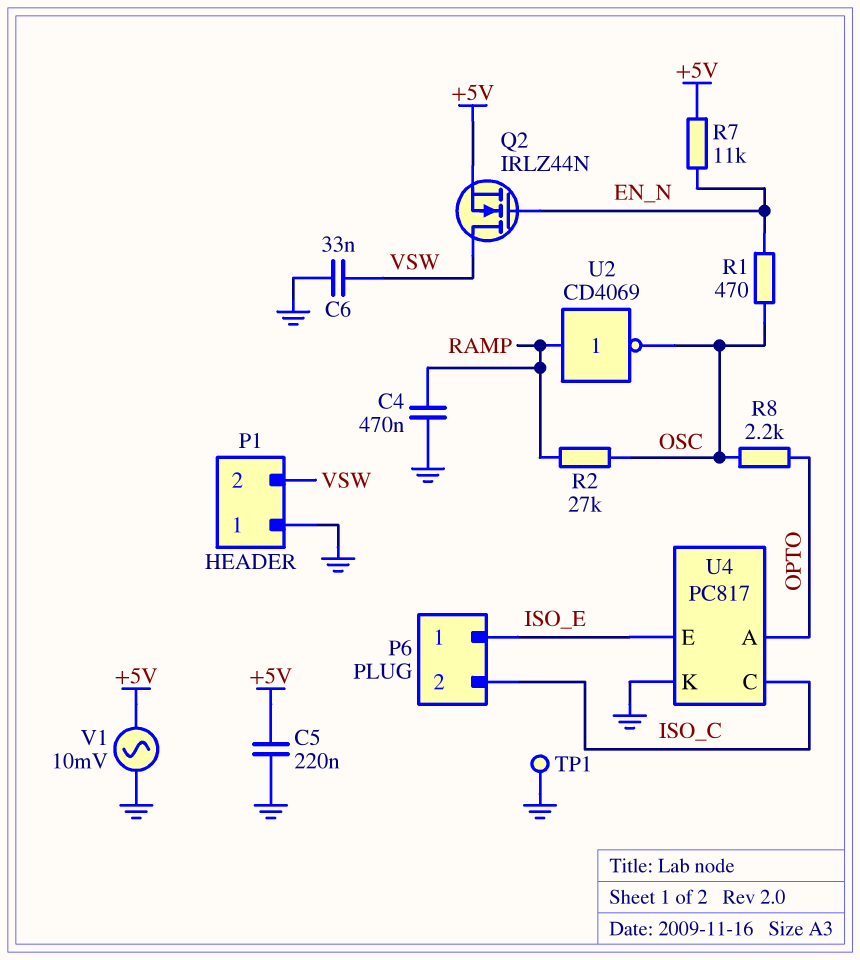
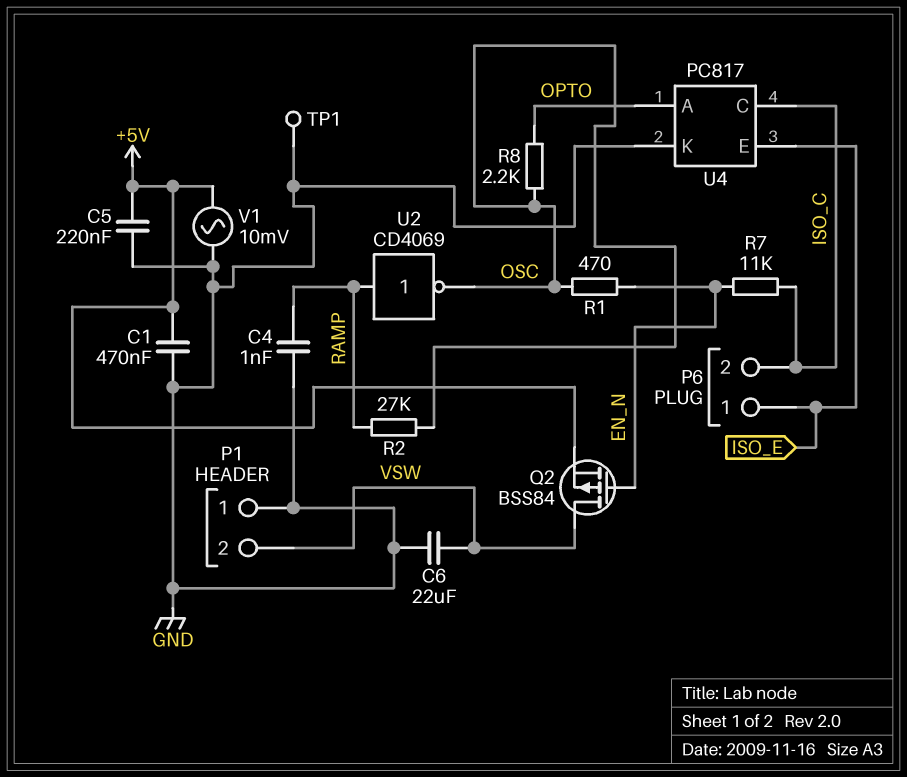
C1: none -> 470nF (+5V, GND)
C4: 470nF (GND, RAMP) -> 1nF (GND, RAMP)
C6: 33nF (GND, VSW) -> 22uF (GND, VSW)
Q2: NMOS IRLZ44N (G EN_N, D VSW, S +5V) -> PMOS BSS84 (G EN_N, D VSW, S +5V)
R7: 11k (+5V, EN_N) -> 11k (EN_N, ISO_C)

